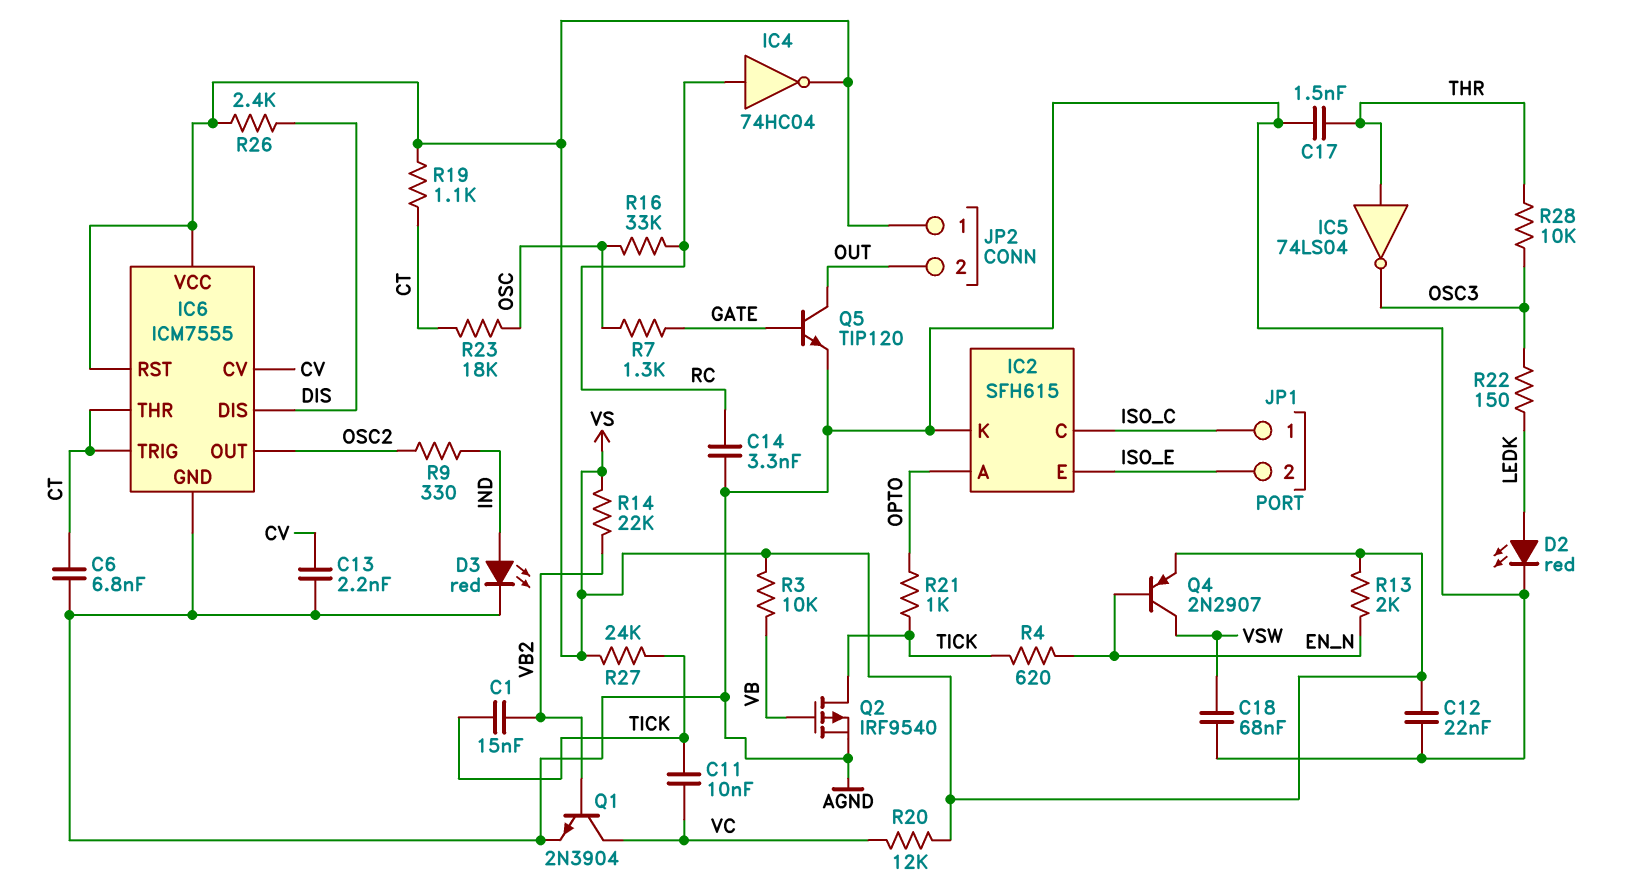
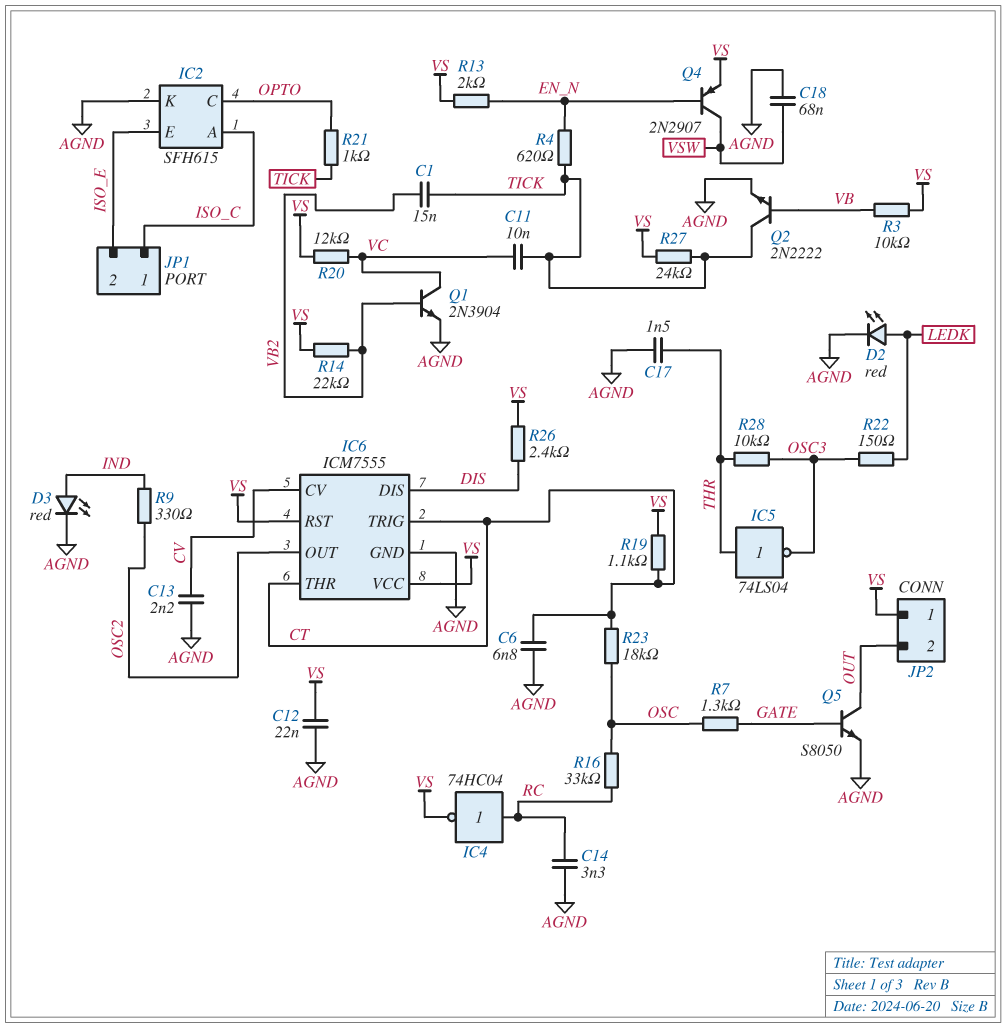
IC2 pin A: OPTO -> ISO_C
IC2 pin C: ISO_C -> OPTO
Q2: PMOS IRF9540 (G VB, D TICK, S AGND) -> NPN 2N2222 (B VB, C TICK, E AGND)
Q5: NPN TIP120 (B GATE, C OUT, E AGND) -> NPN S8050 (B GATE, C OUT, E AGND)

